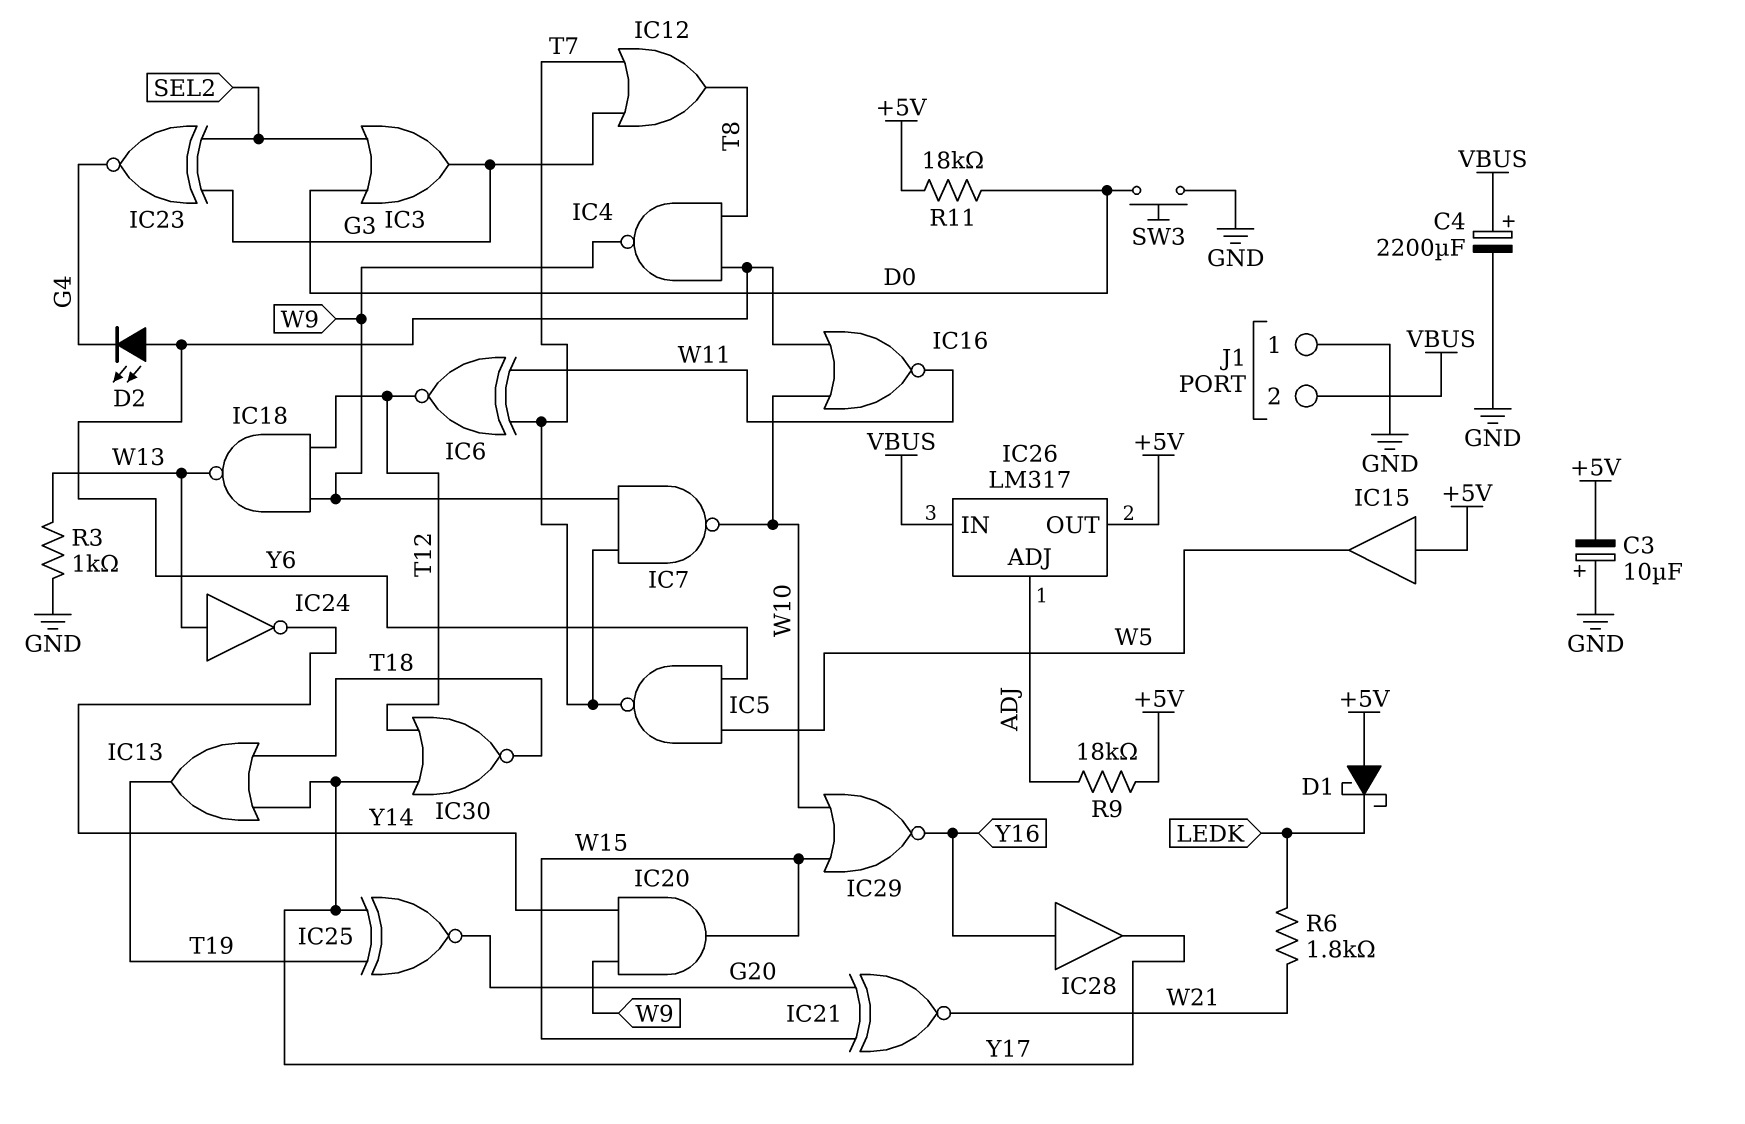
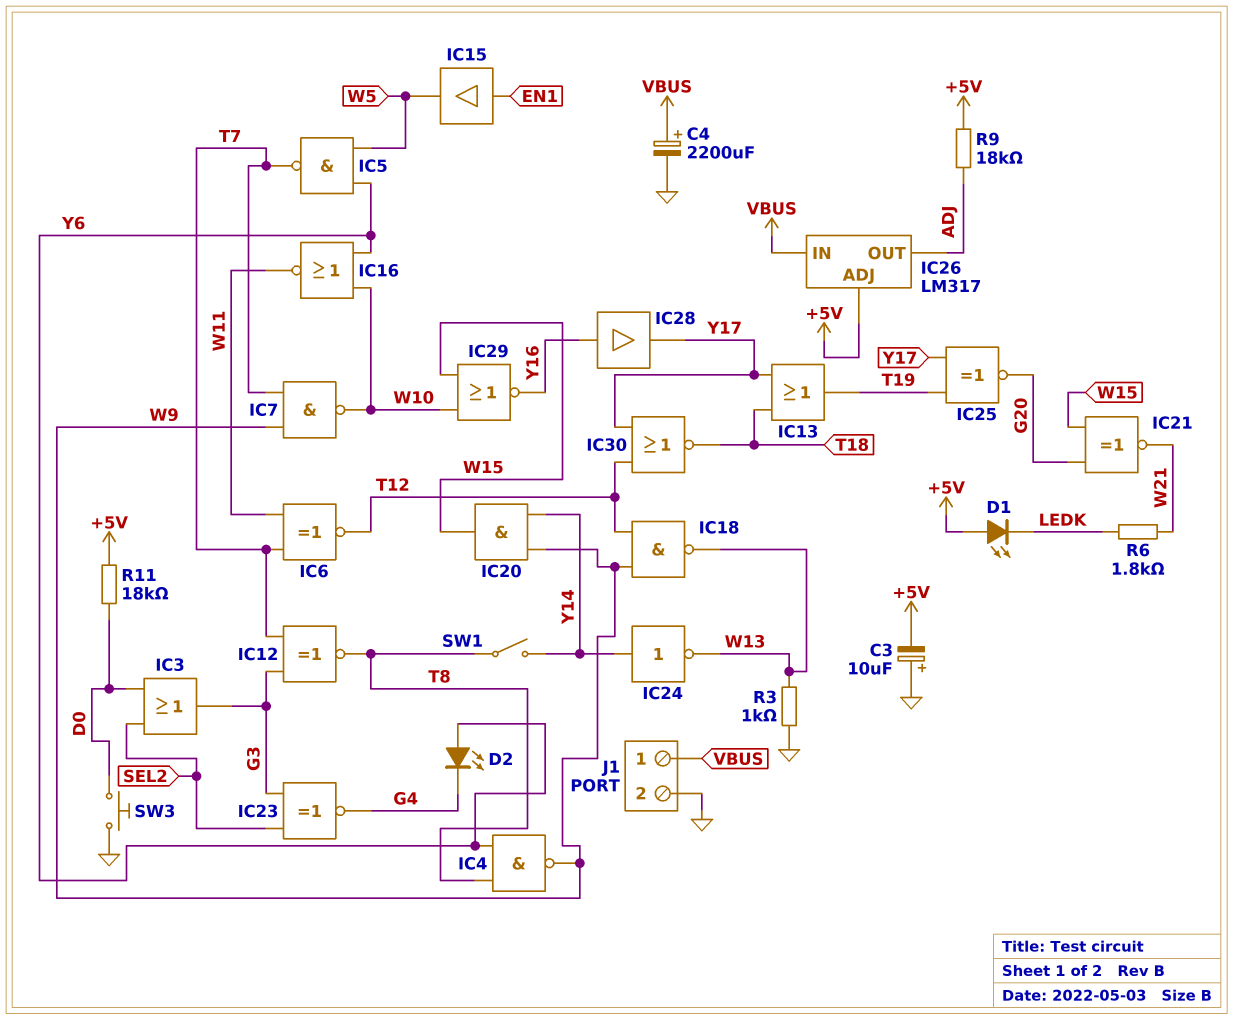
D1: schottky (A +5V, K LEDK) -> LED (A +5V, K LEDK)
IC12: OR (in G3, in T7, out T8) -> XNOR (in G3, in T7, out T8)
IC15: buffer (in +5V, out W5) -> buffer (in EN1, out W5)
IC24: NOT (in W13, out Y14) -> NOT (in Y14, out W13)
IC26 pin ADJ: ADJ -> +5V
IC26 pin OUT: +5V -> ADJ
J1 pin 1: GND -> VBUS
J1 pin 2: VBUS -> GND
SW1: none -> switch (T8, Y14)

